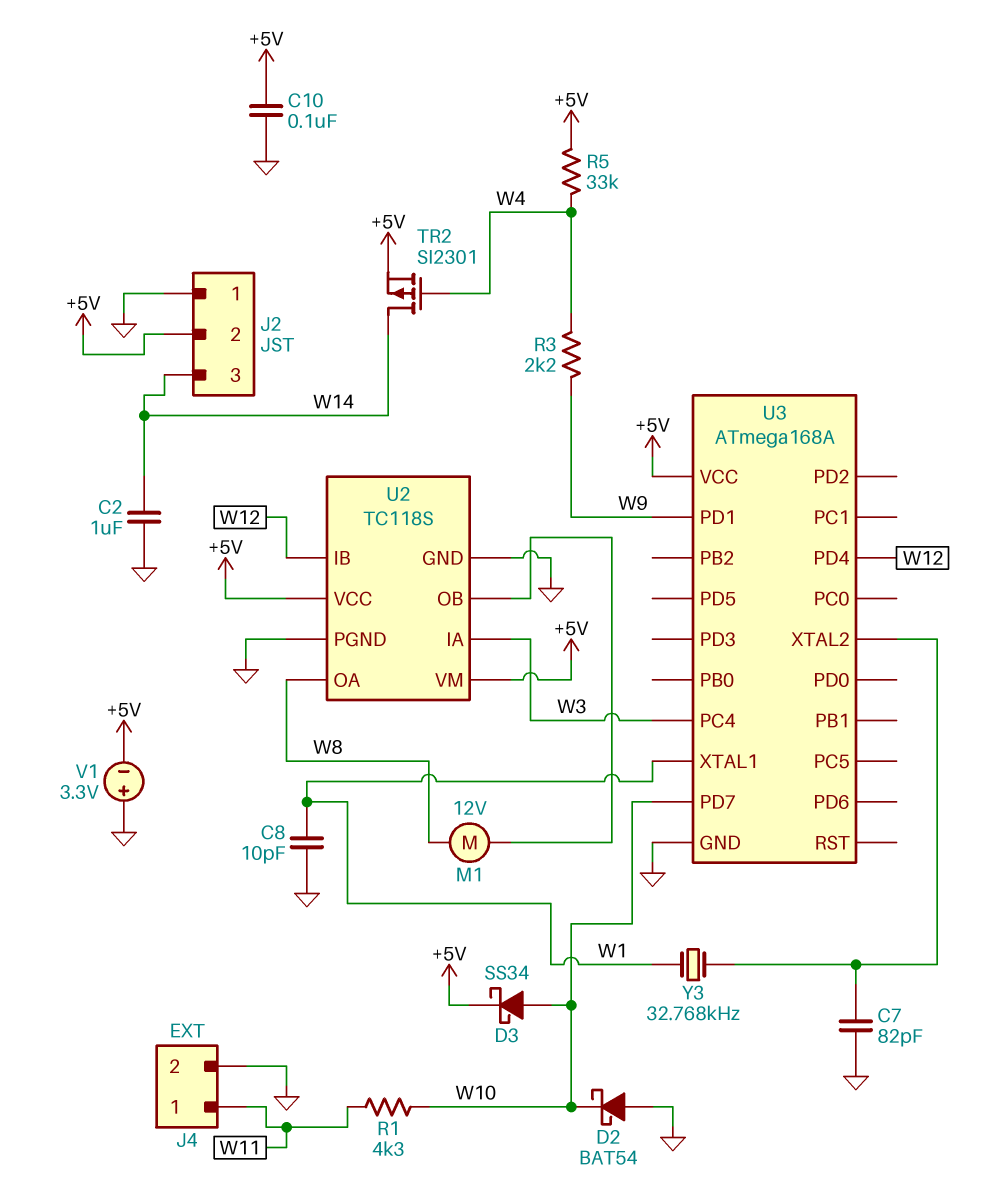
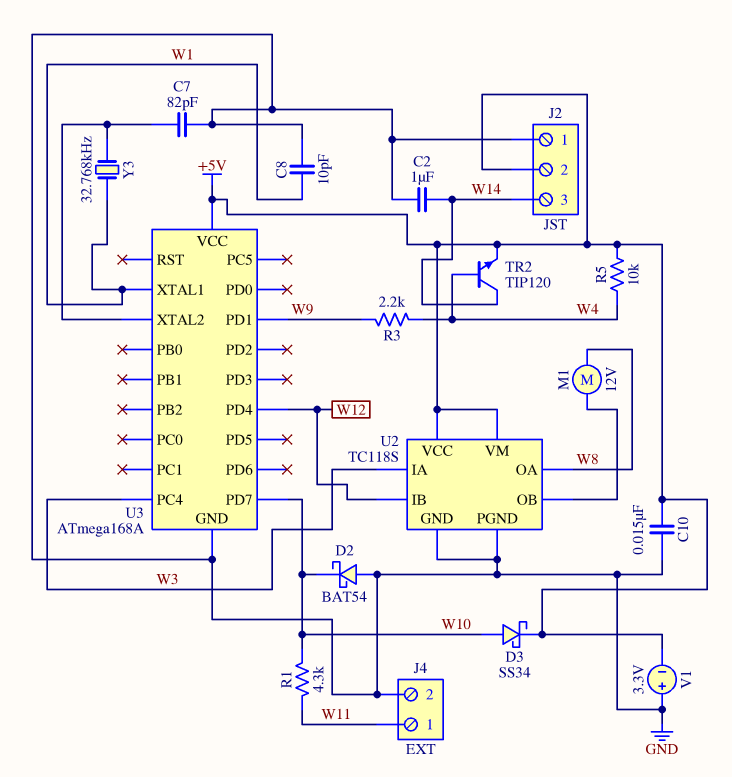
C10: 100nF (+5V, GND) -> 15nF (+5V, GND)
R5: 33k (+5V, W4) -> 10k (+5V, W4)
TR2: PMOS SI2301 (G W4, D W14, S +5V) -> NPN TIP120 (B W4, C W14, E +5V)

